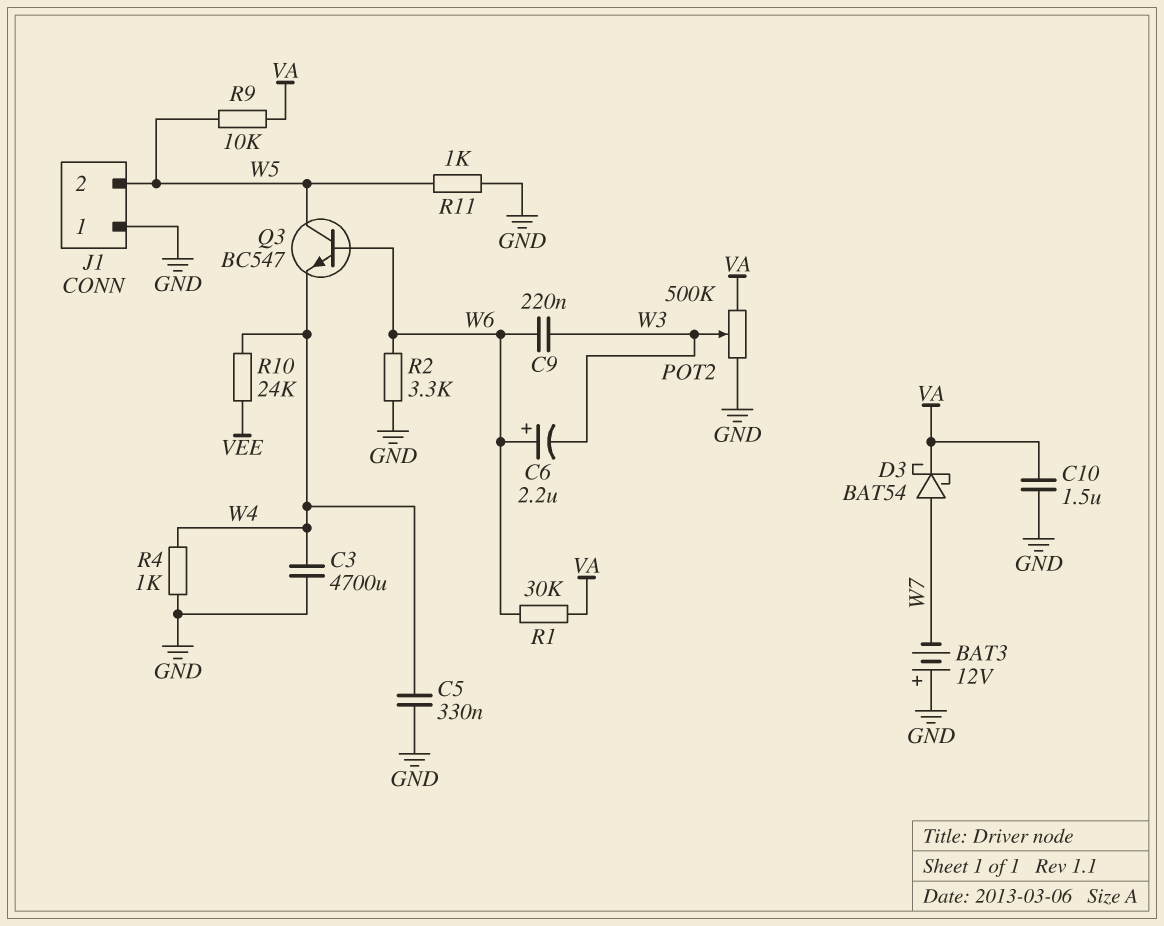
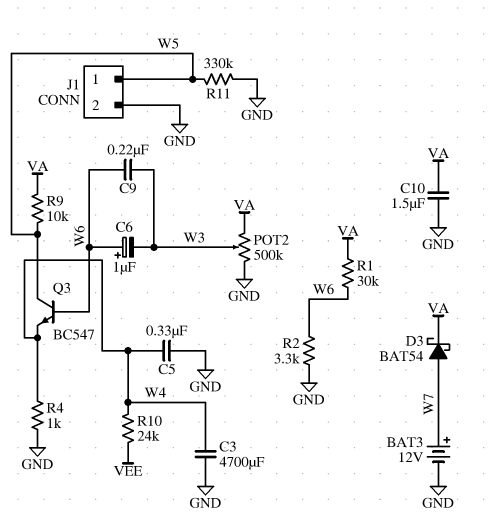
BAT3: 12V (plus GND, minus W7) -> 12V (plus W7, minus GND)
C6: 2.2uF (plus W6, minus W3) -> 1uF (plus W6, minus W3)
J1 pin 1: GND -> W5
J1 pin 2: W5 -> GND
R11: 1k (GND, W5) -> 330k (GND, W5)

